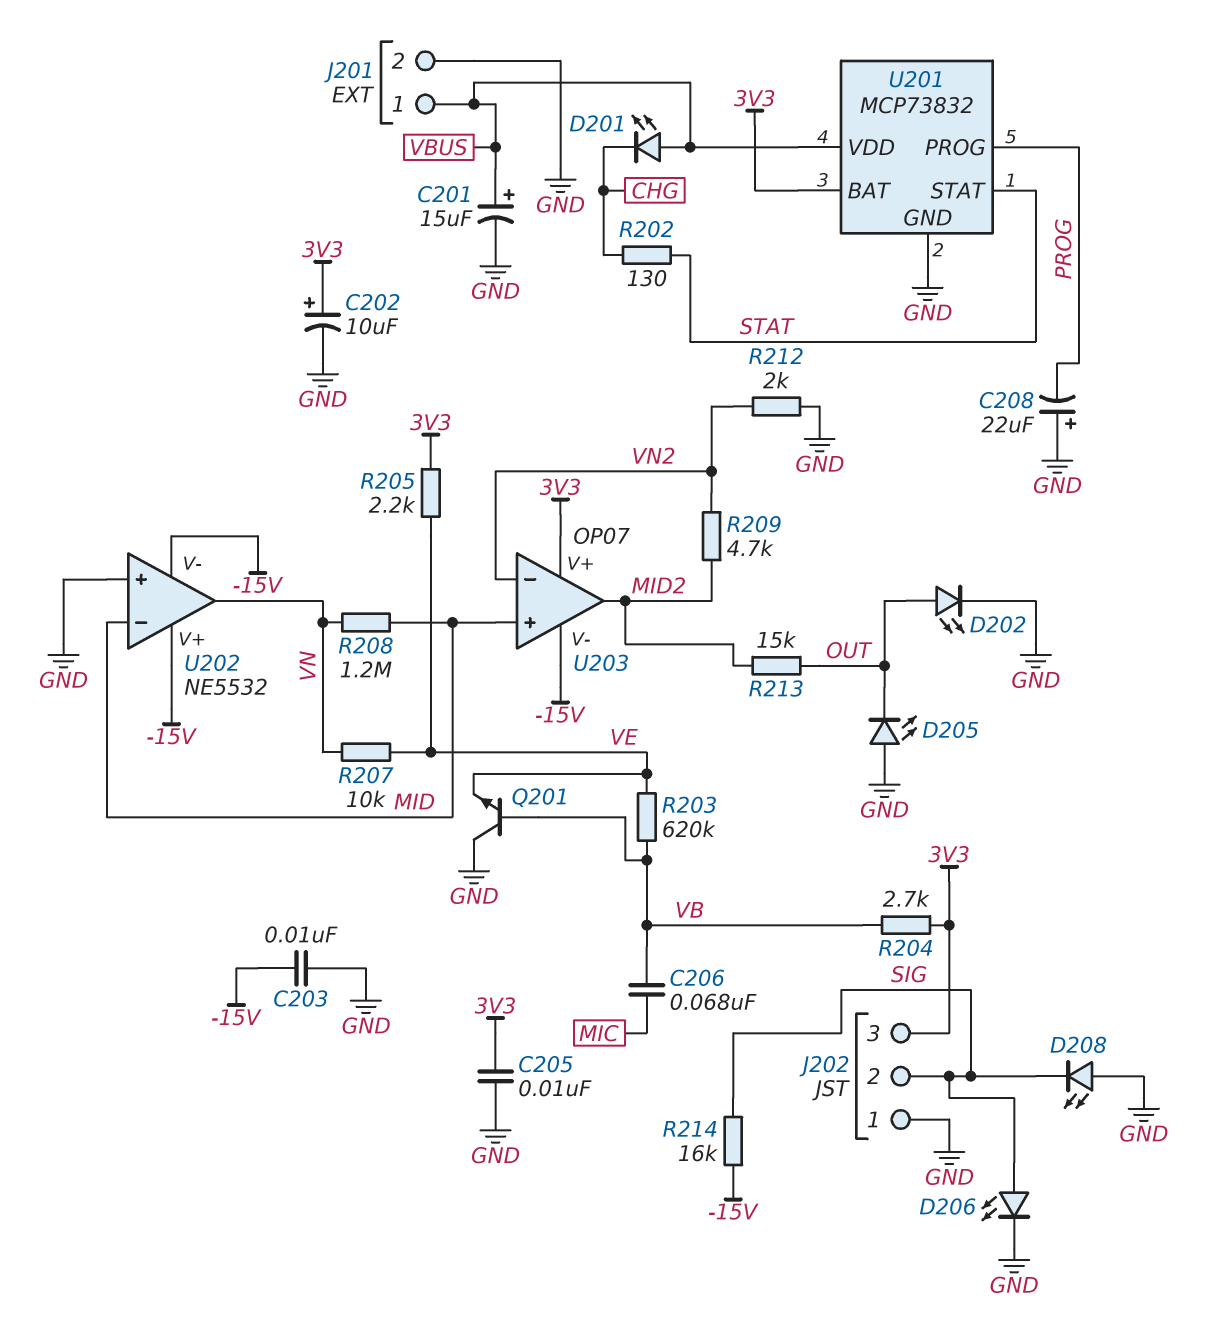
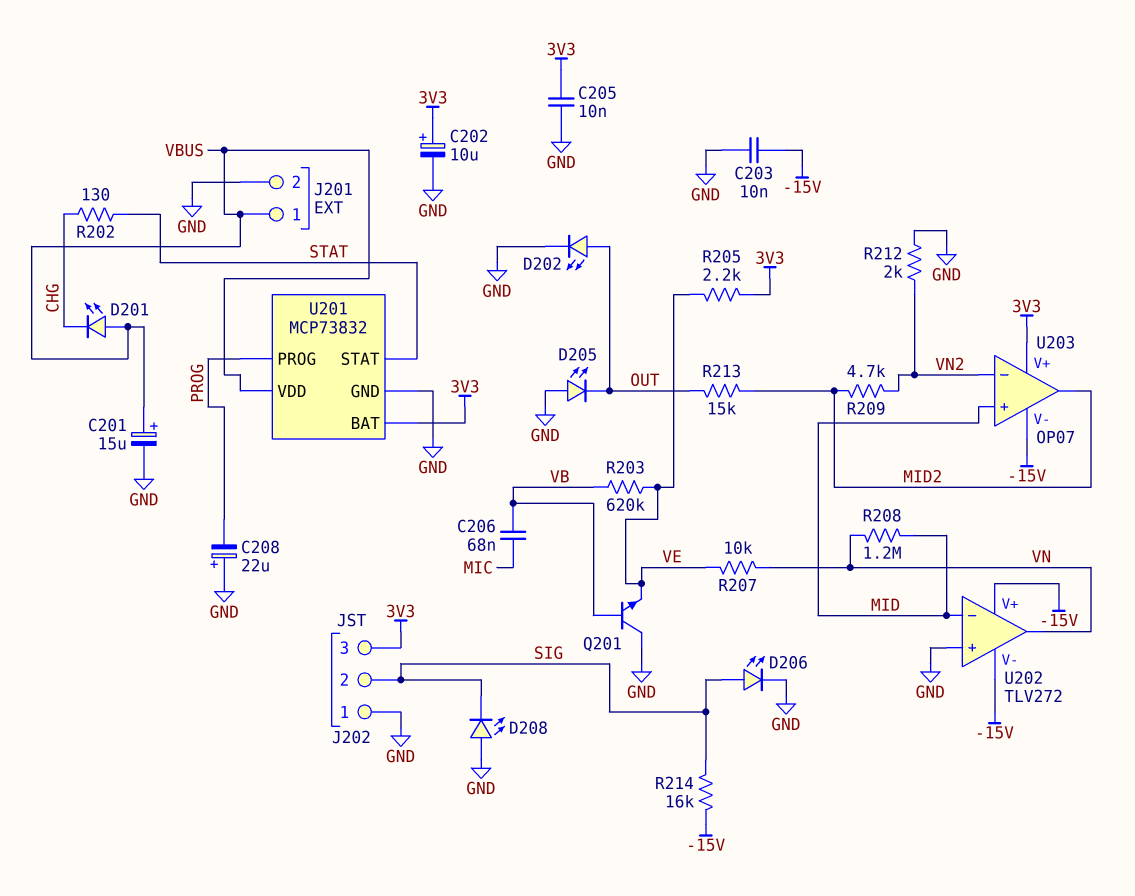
R204: 2.7k (3V3, VB) -> none
U202: NE5532 -> TLV272

